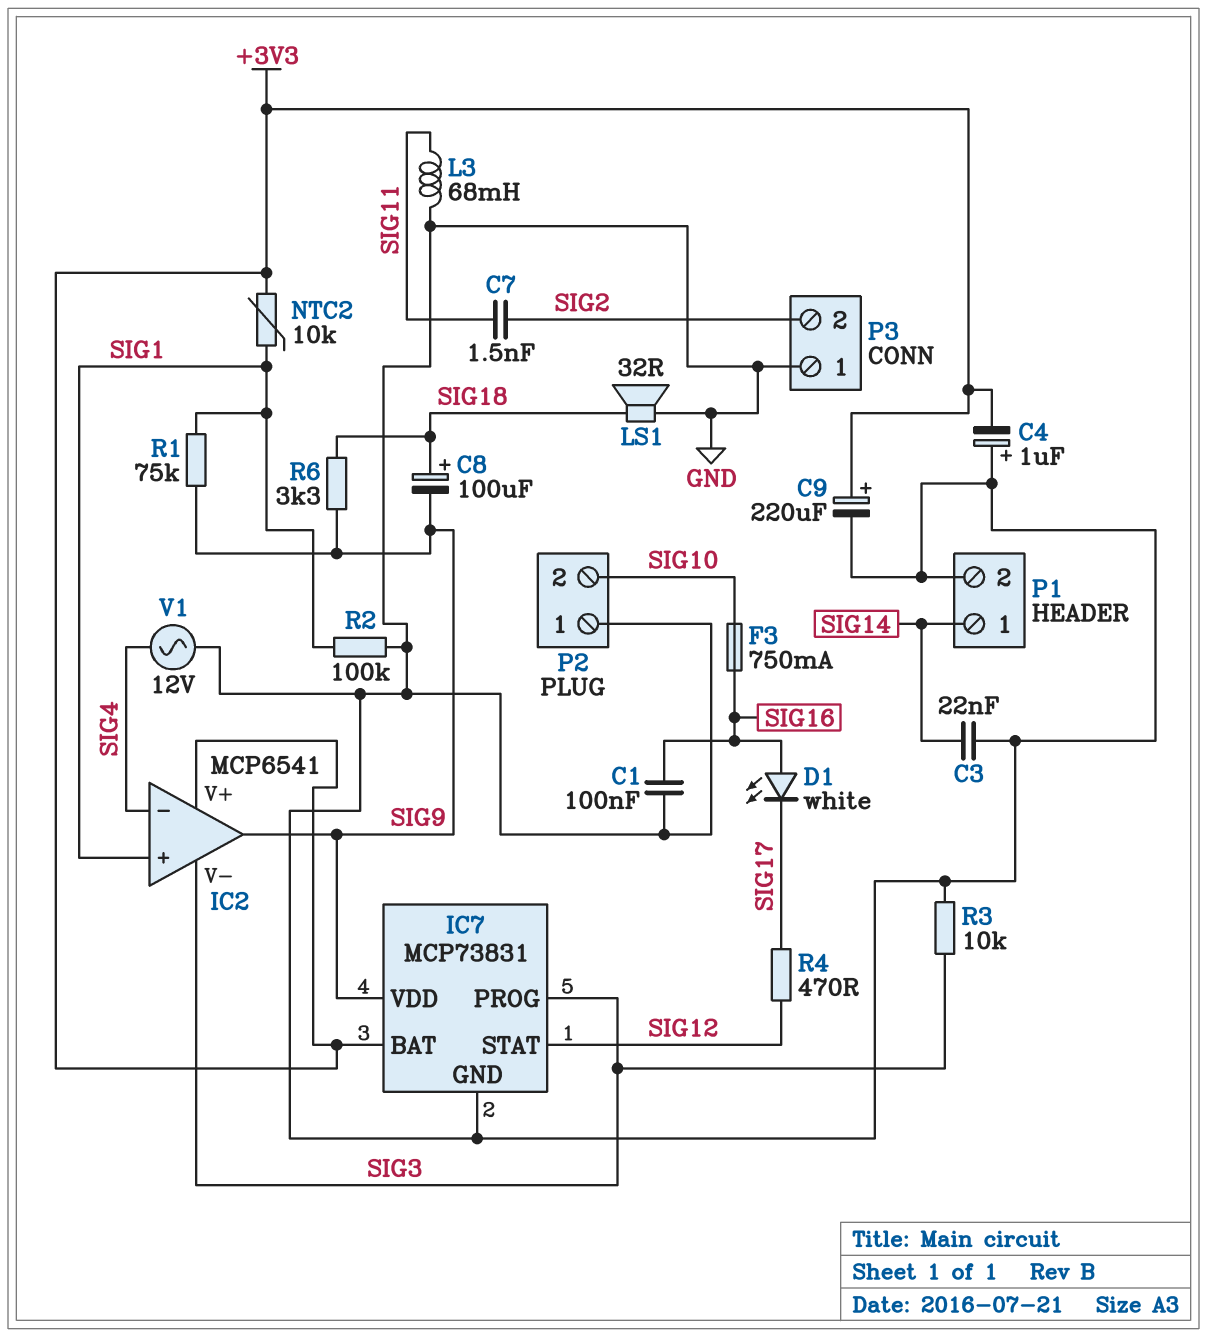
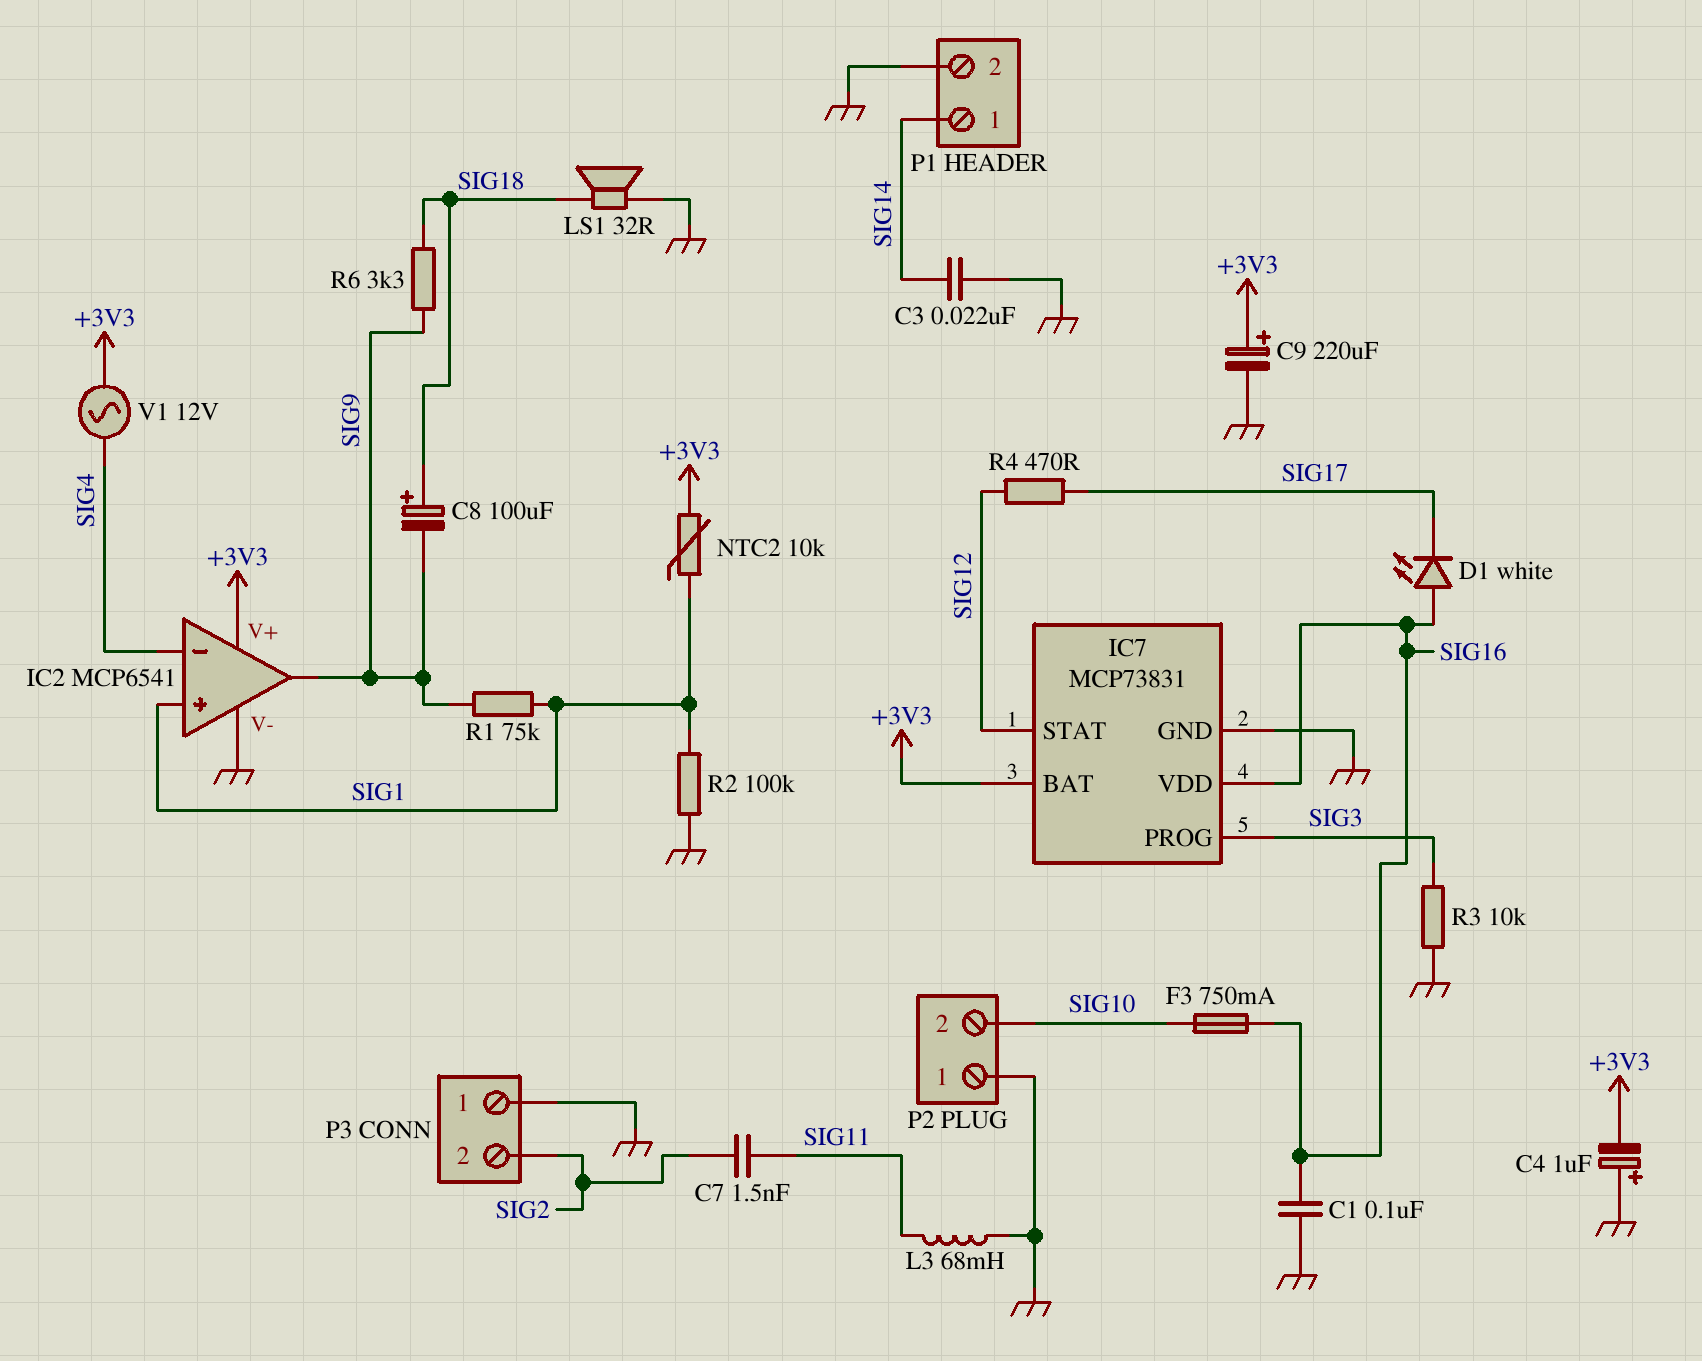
IC2 pin V-: SIG3 -> GND
IC7 pin VDD: SIG9 -> SIG16
V1: AC 12V (GND, SIG4) -> AC 12V (+3V3, SIG4)

